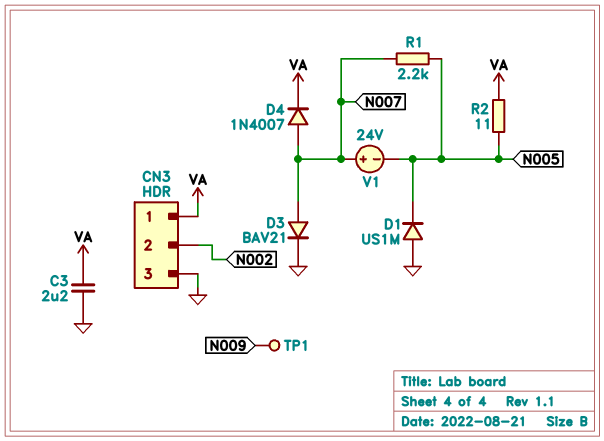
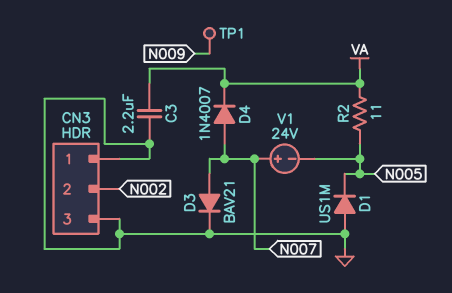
CN3 pin 1: VA -> GND
R1: 2.2k (N005, N007) -> none

